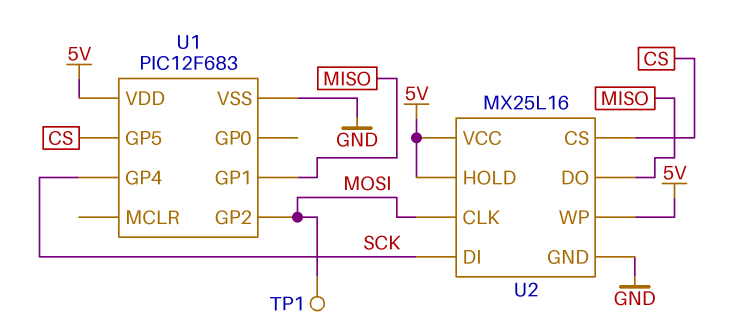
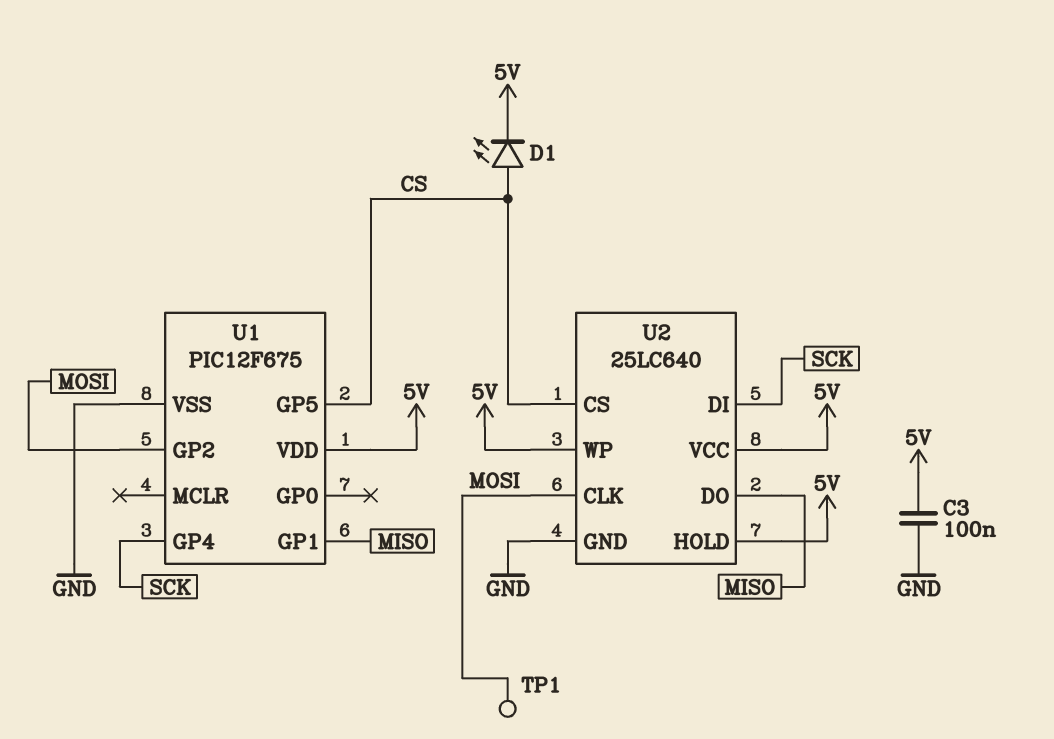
C3: none -> 100nF (5V, GND)
D1: none -> LED (A CS, K 5V)
U1: PIC12F683 -> PIC12F675
U2: MX25L16 -> 25LC640

